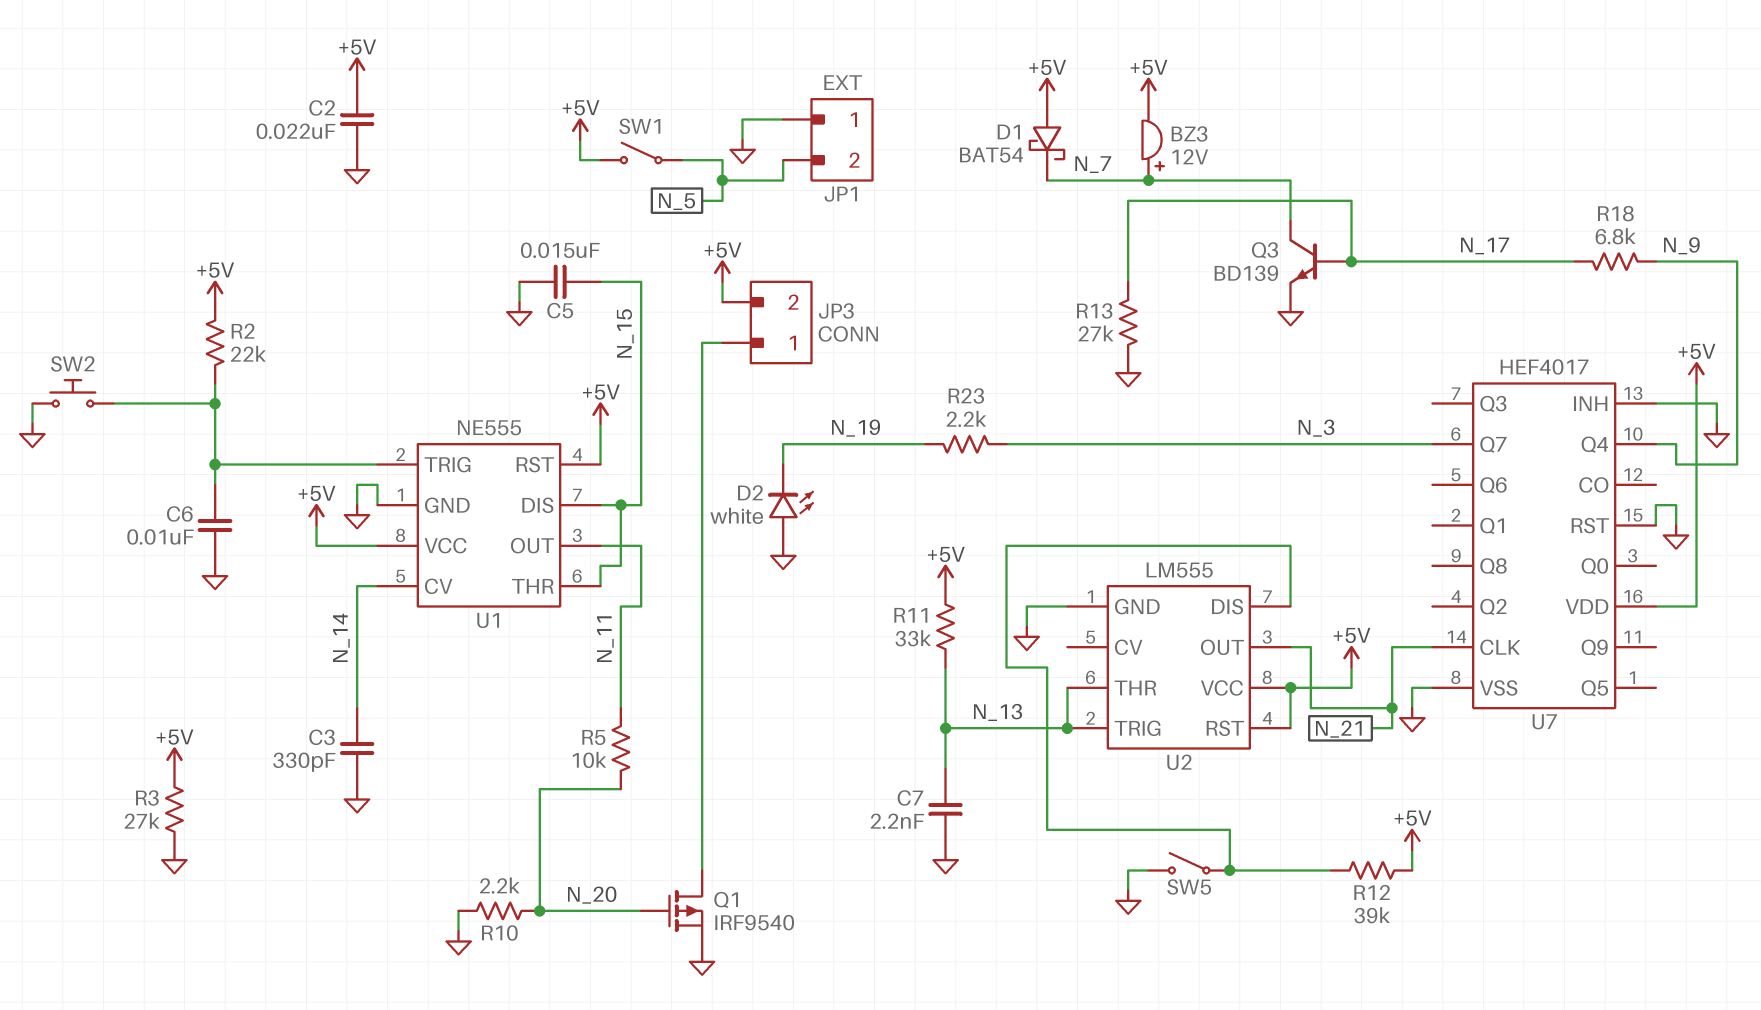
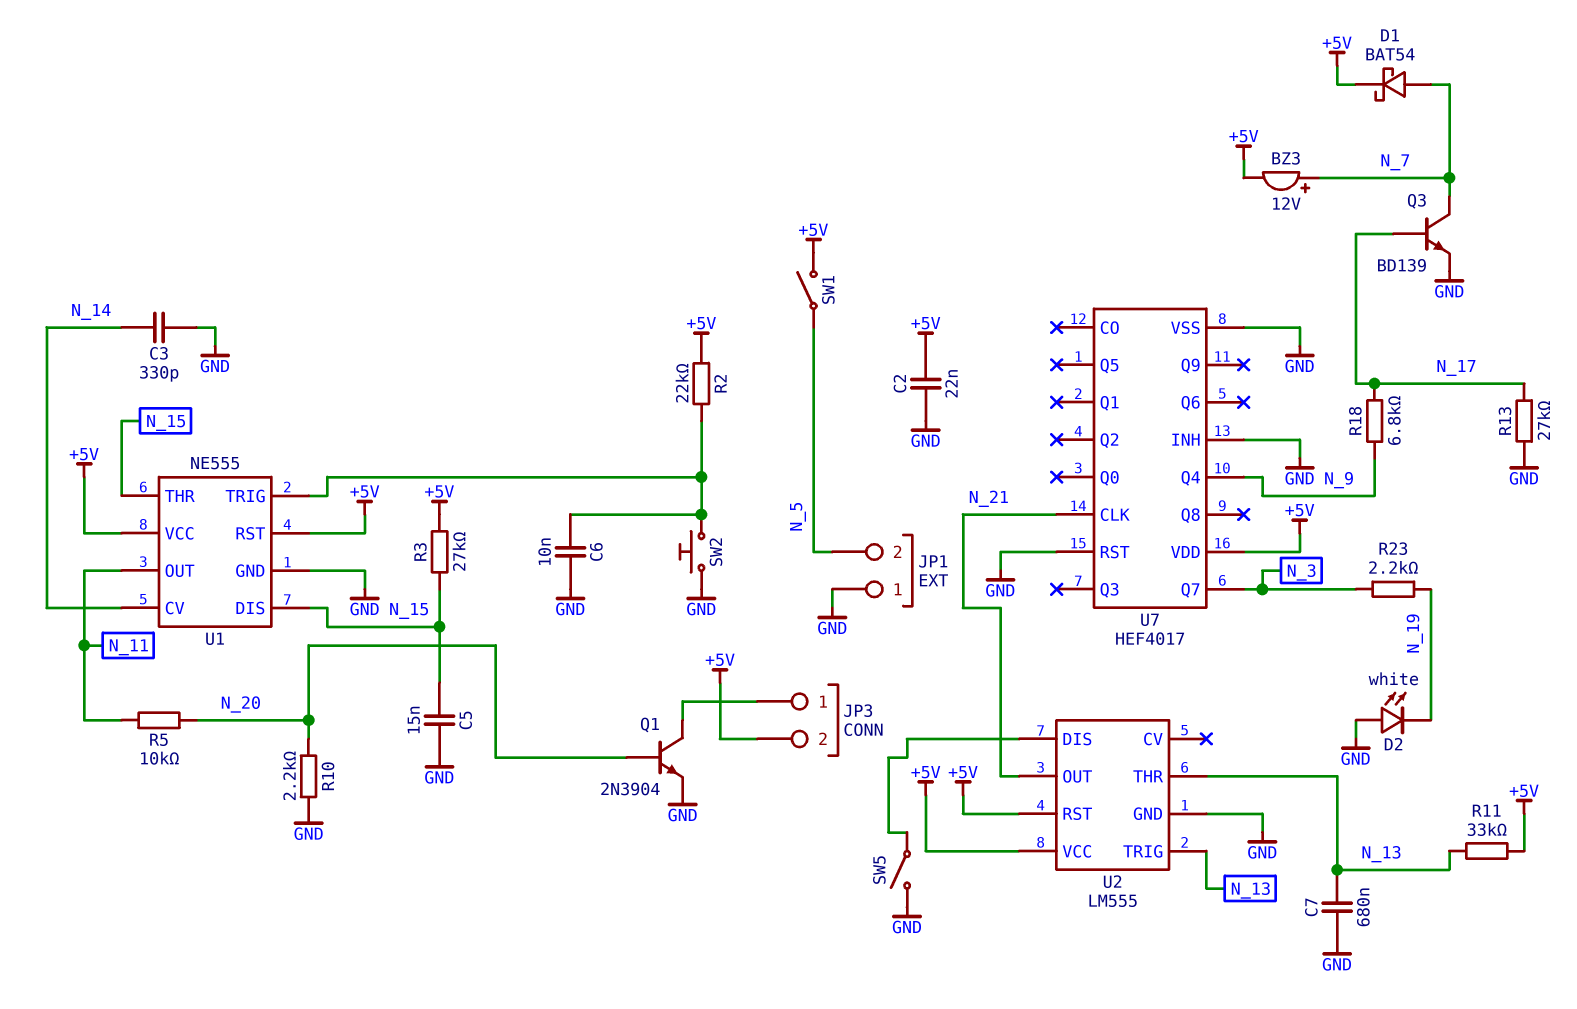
C7: 2.2nF (GND, N_13) -> 680nF (GND, N_13)
D1: schottky BAT54 (A +5V, K N_7) -> schottky BAT54 (A N_7, K +5V)
Q1: PMOS IRF9540 (G N_20, D JP3/1, S GND) -> NPN 2N3904 (B N_20, C JP3/1, E GND)
R3: 27k (+5V, GND) -> 27k (+5V, N_15)
R12: 39k (+5V, U2/DIS) -> none

